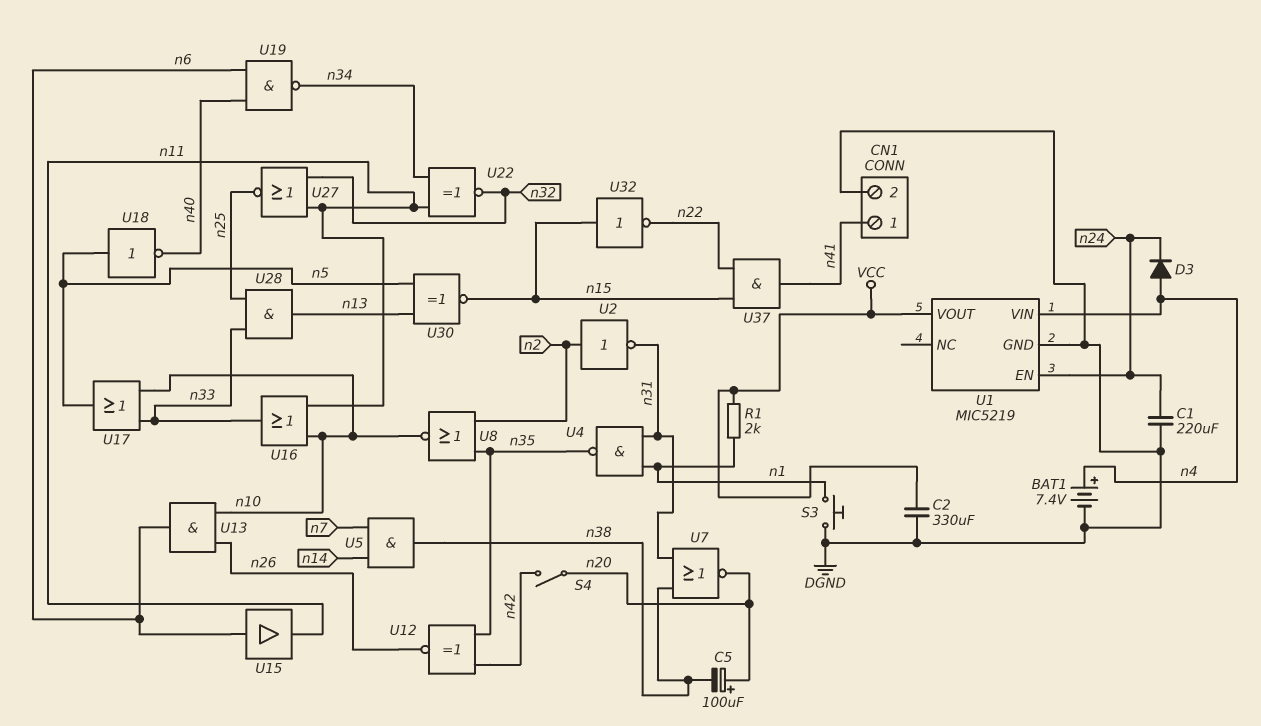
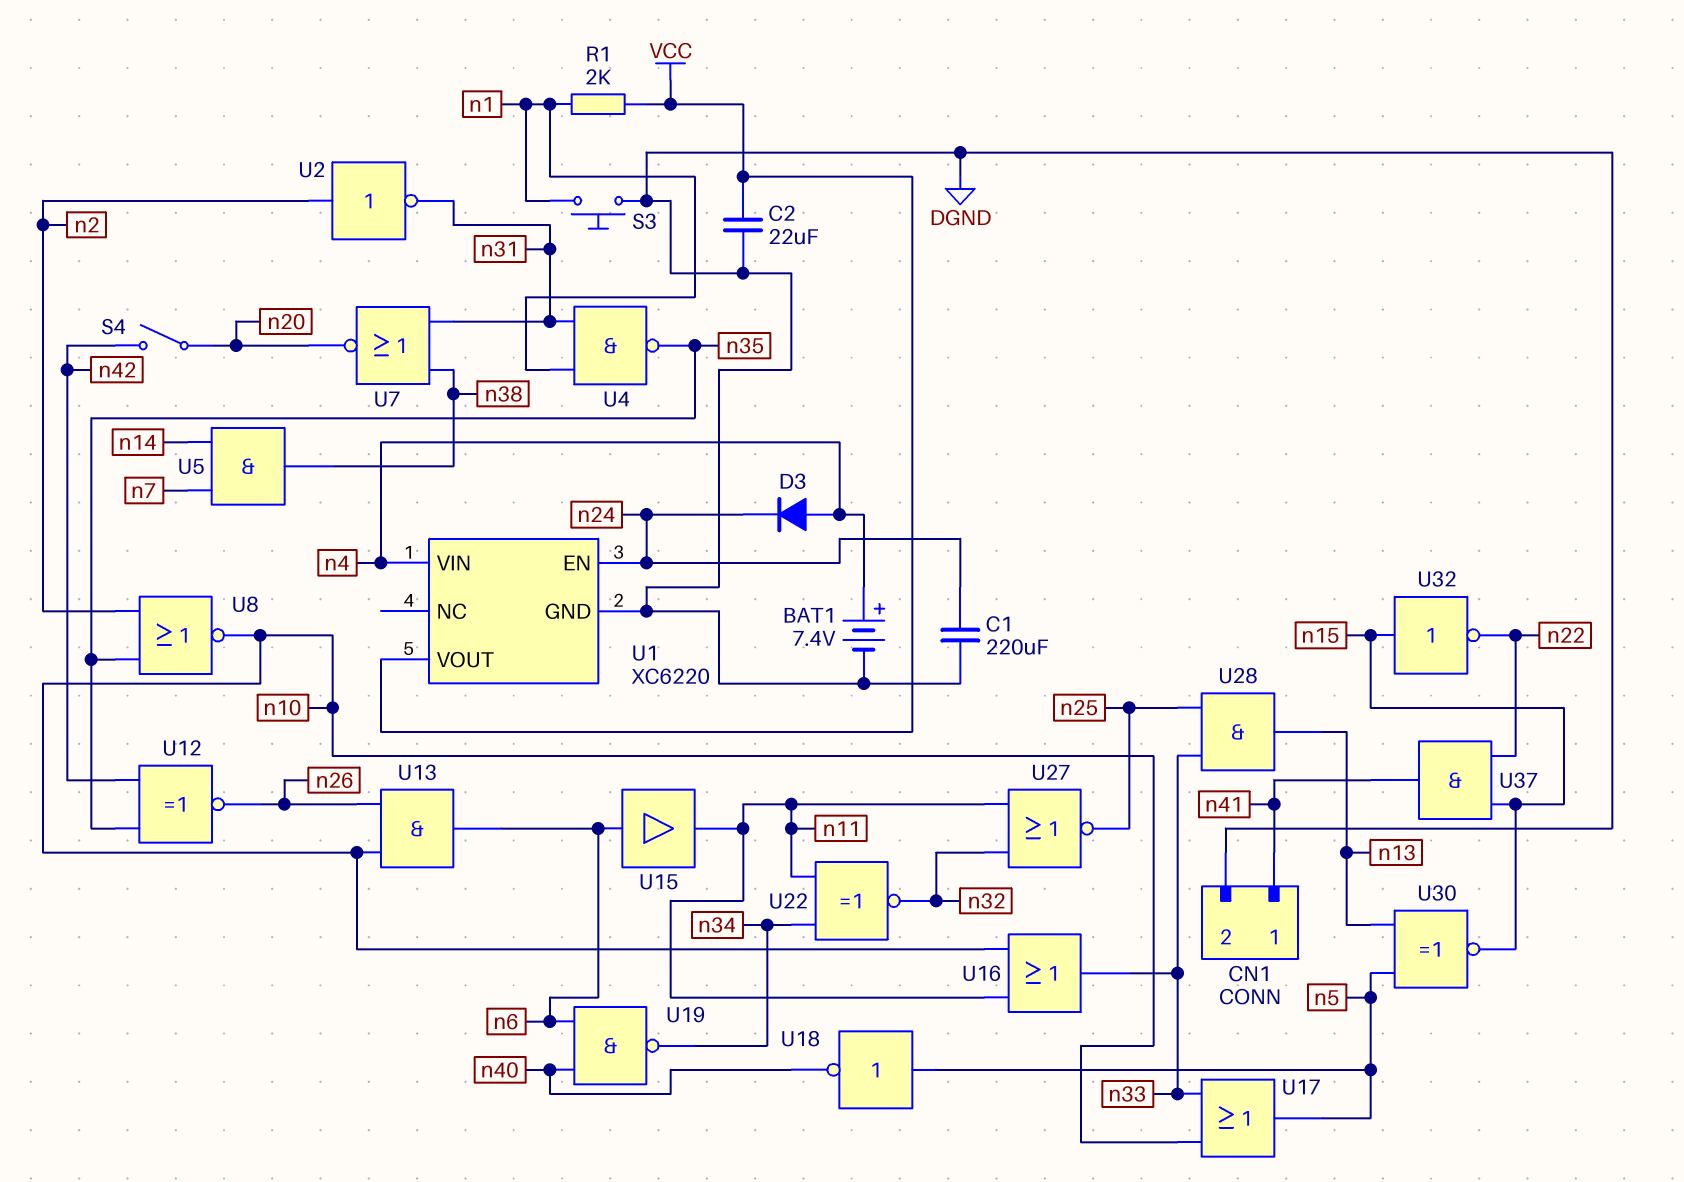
C2: 330uF (DGND, VCC) -> 22uF (DGND, VCC)
C5: 100uF (plus n20, minus n38) -> none
U1: MIC5219 -> XC6220

